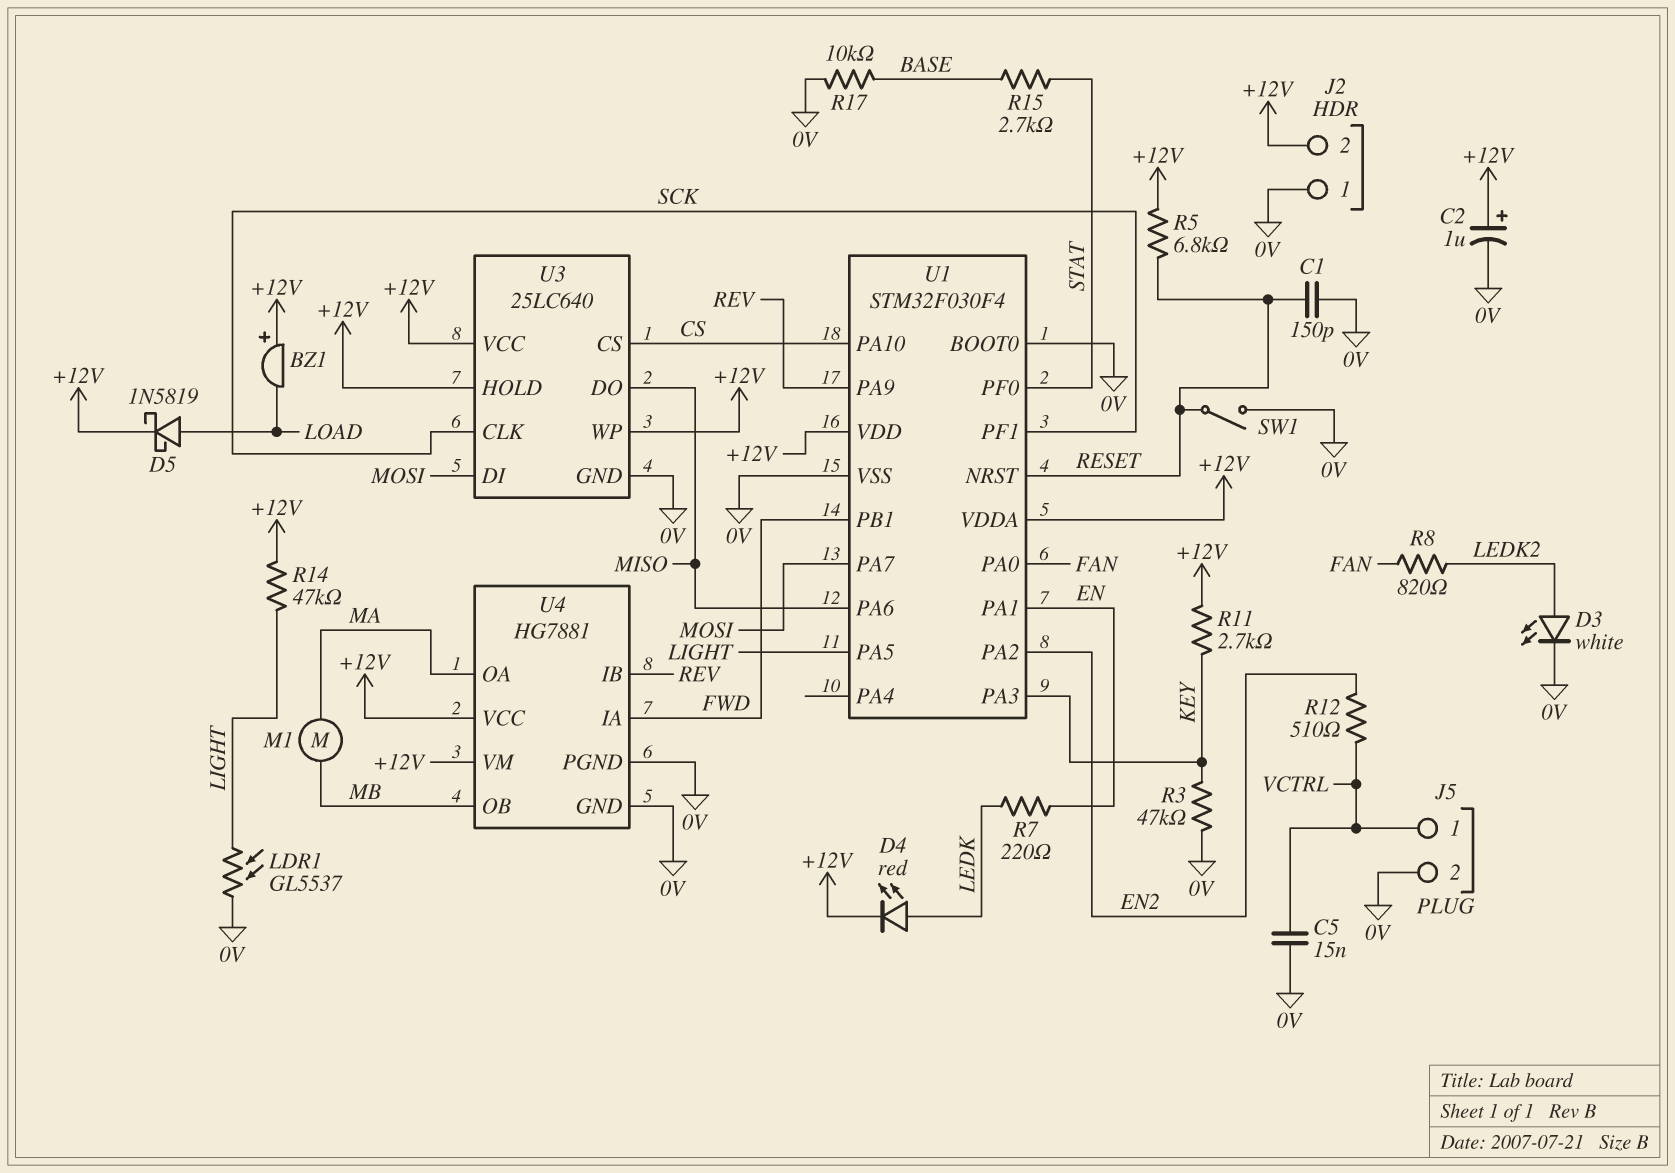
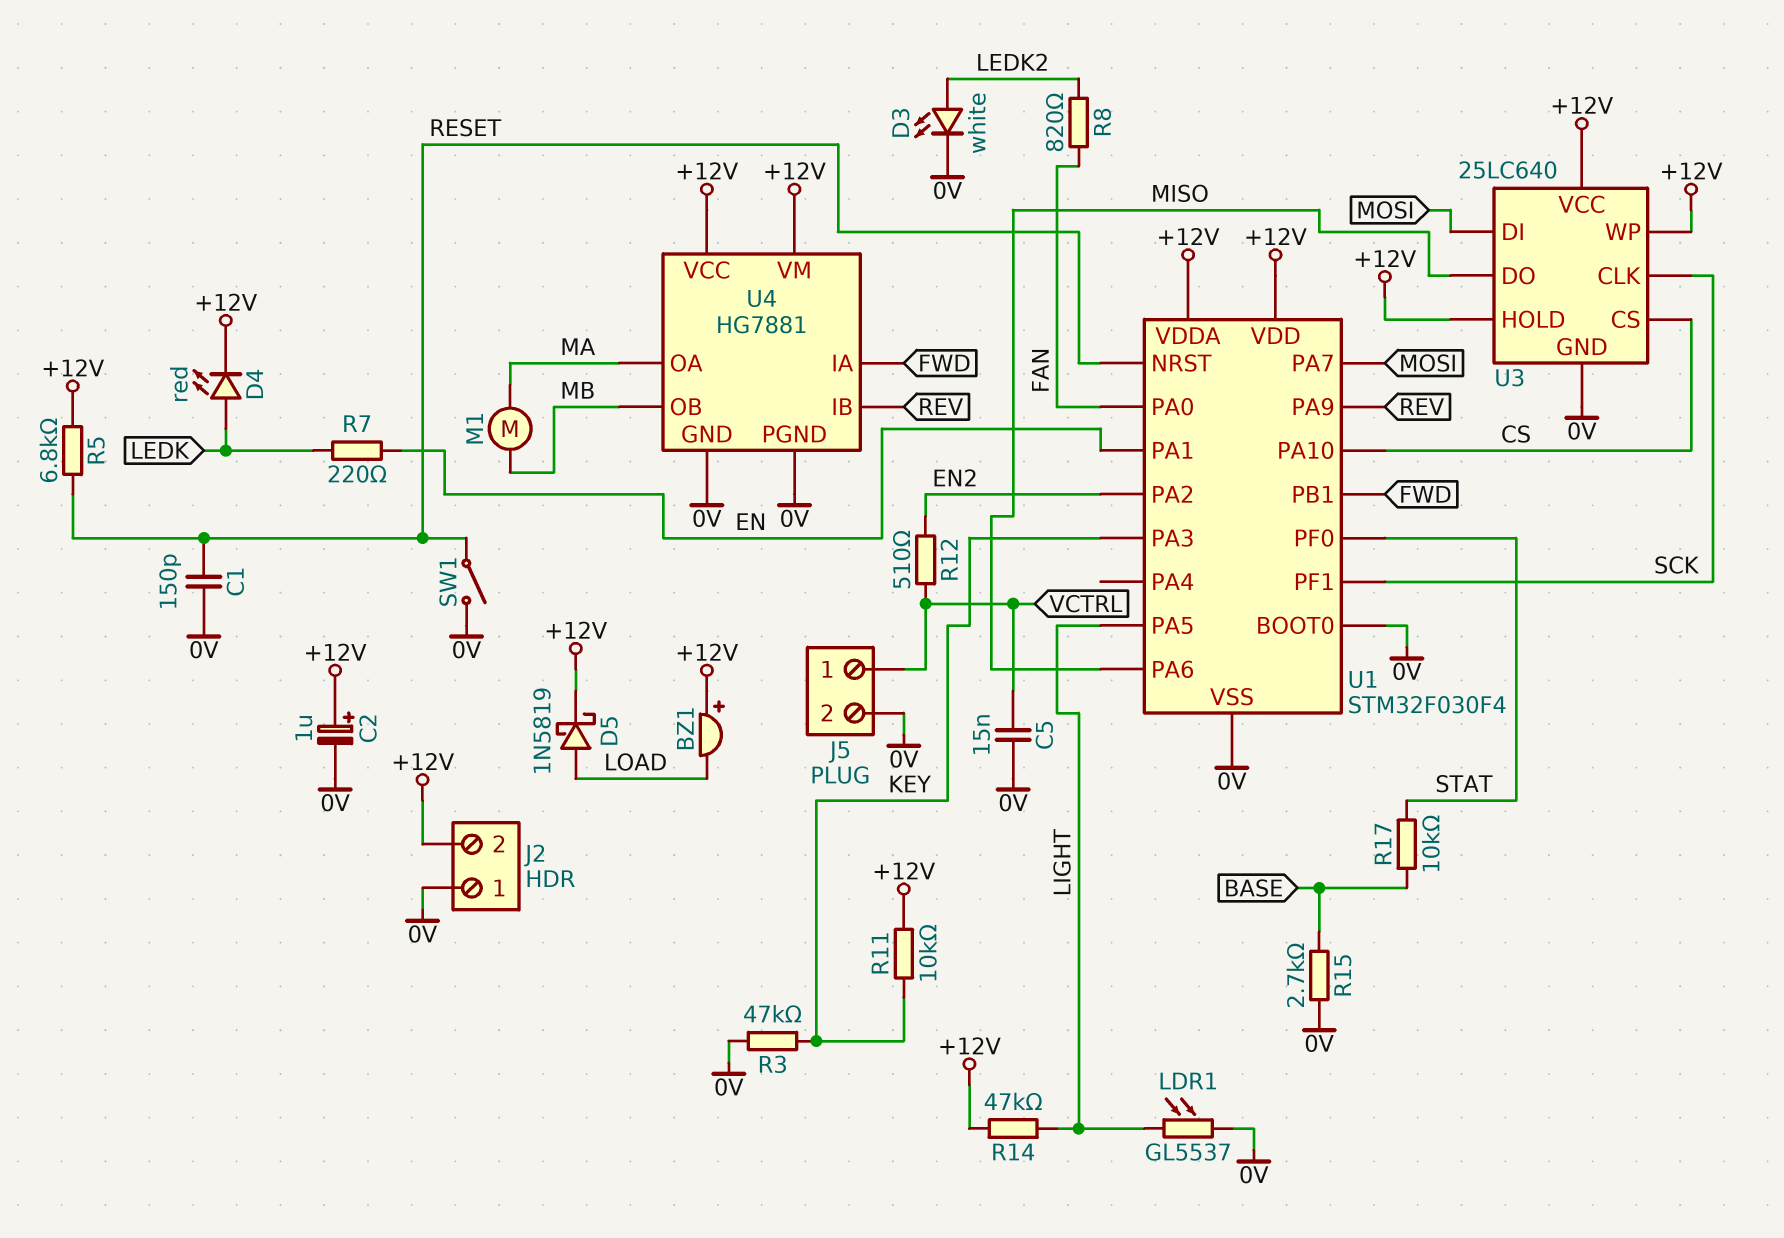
R11: 2.7k (+12V, KEY) -> 10k (+12V, KEY)
R15: 2.7k (BASE, STAT) -> 2.7k (0V, BASE)
R17: 10k (0V, BASE) -> 10k (BASE, STAT)

